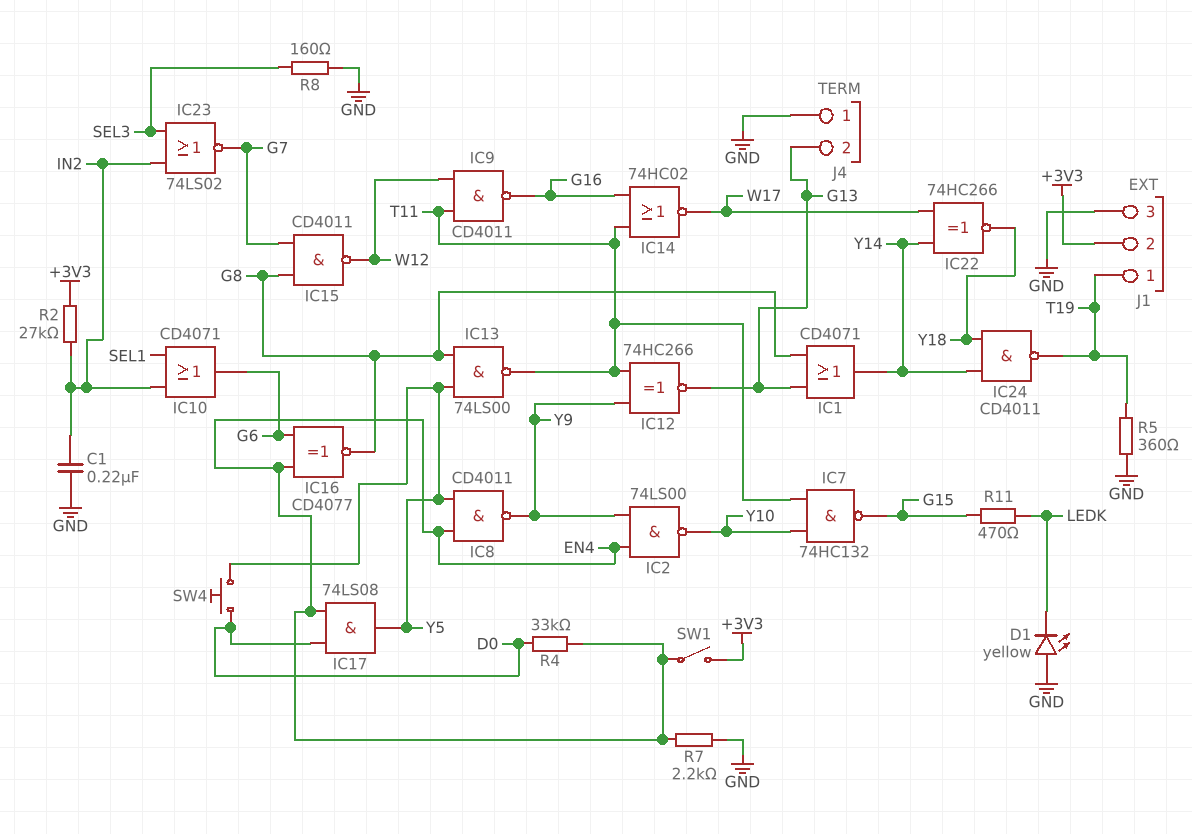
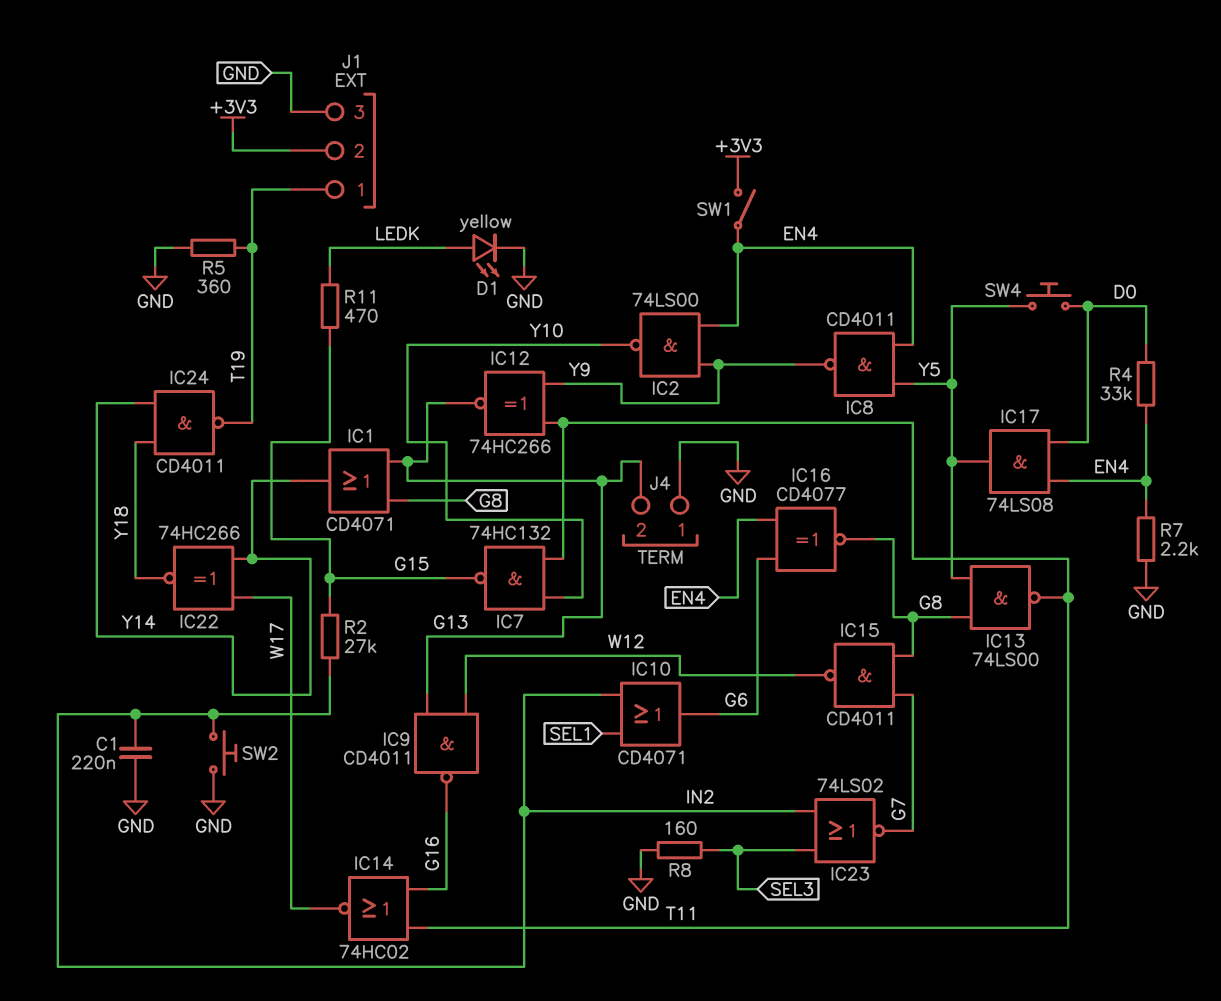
D1: LED yellow (A GND, K LEDK) -> LED yellow (A LEDK, K GND)
IC9: NAND CD4011 (in T11, in W12, out G16) -> NAND CD4011 (in G13, in W12, out G16)
R2: 27k (+3V3, IN2) -> 27k (G15, IN2)
SW2: none -> button (GND, IN2)

